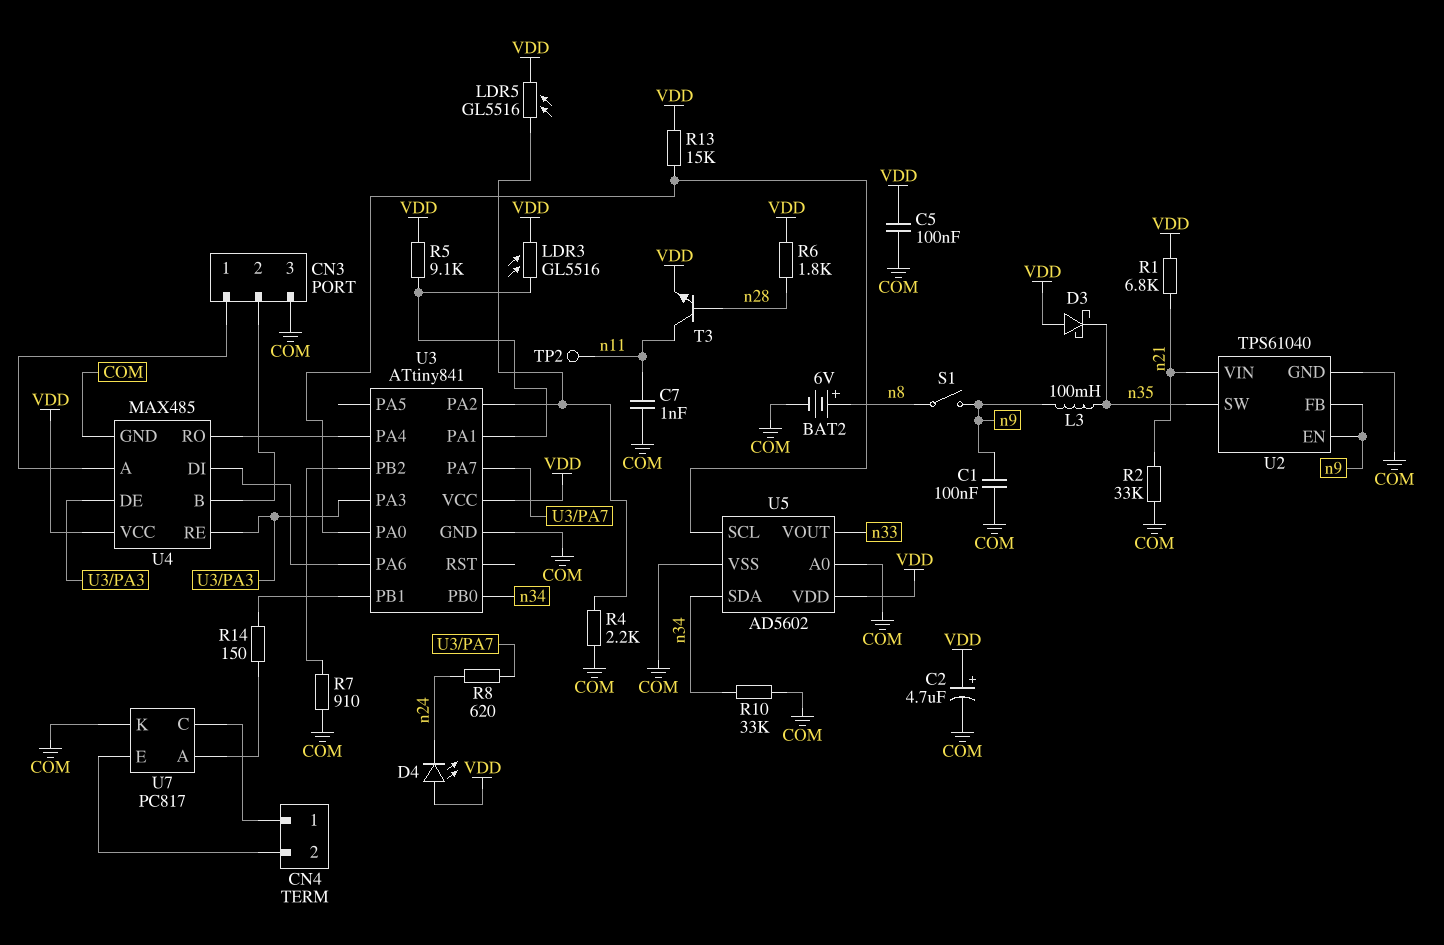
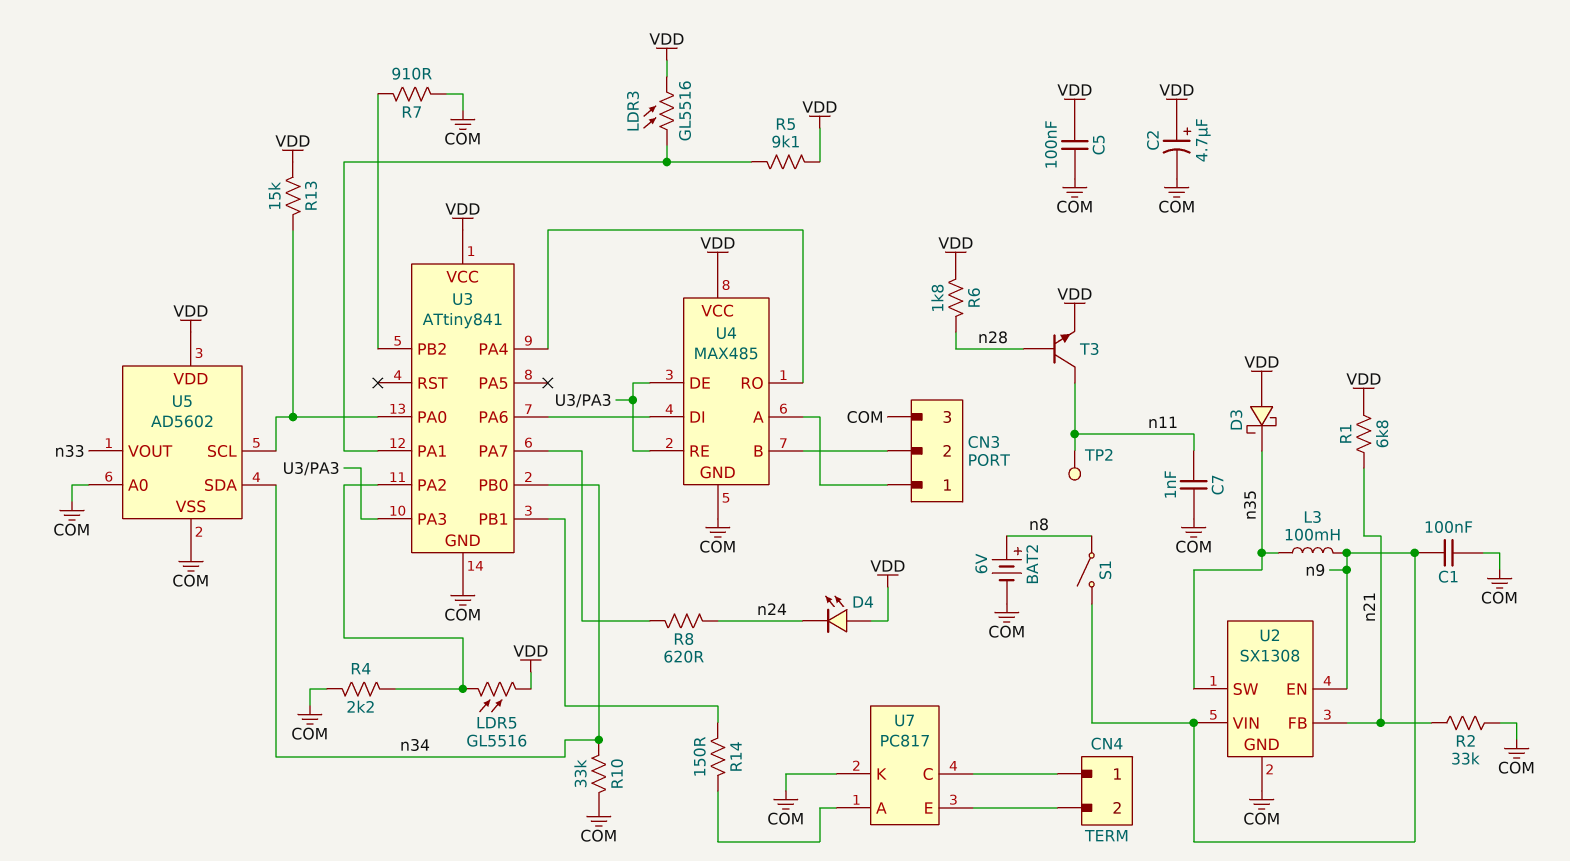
U2: TPS61040 -> SX1308
U2 pin FB: n9 -> n21
U2 pin VIN: n21 -> n9

